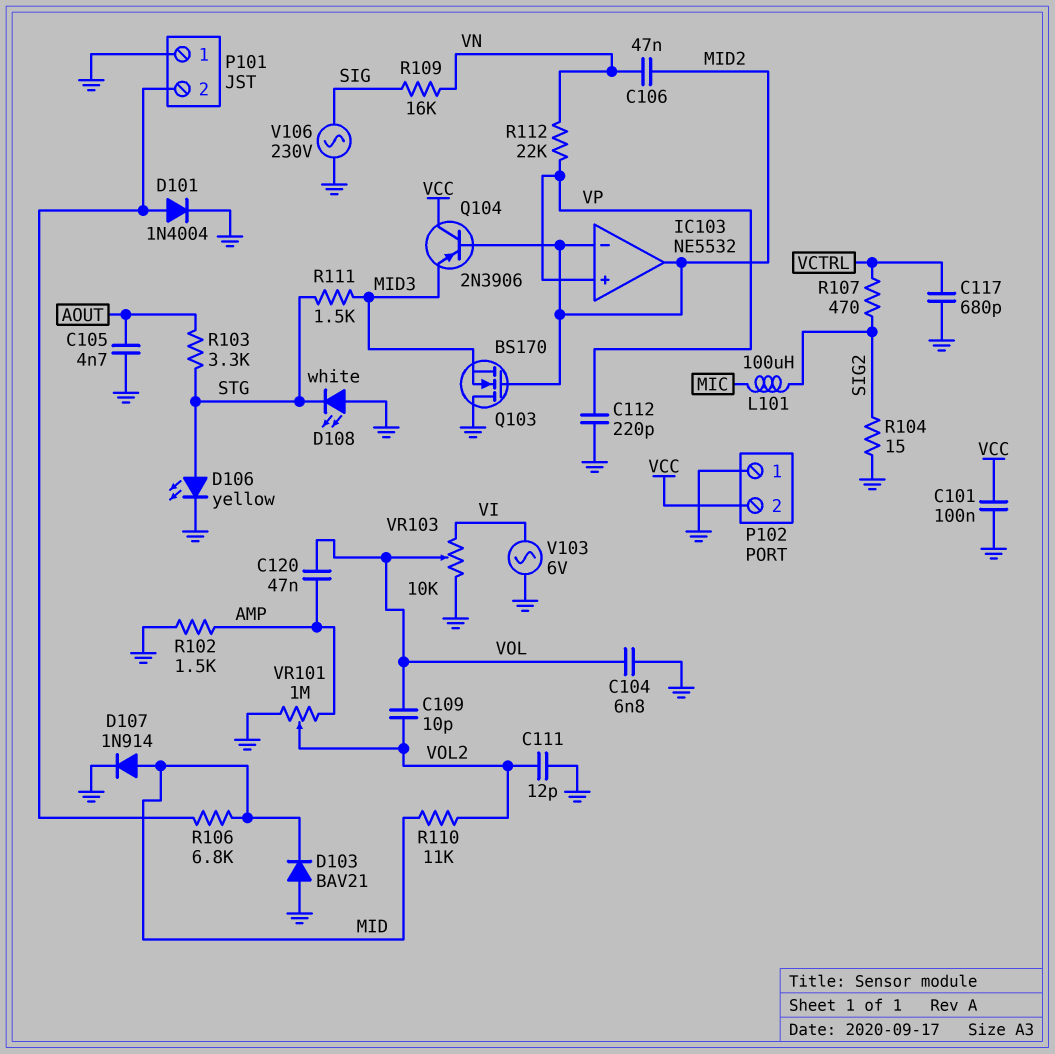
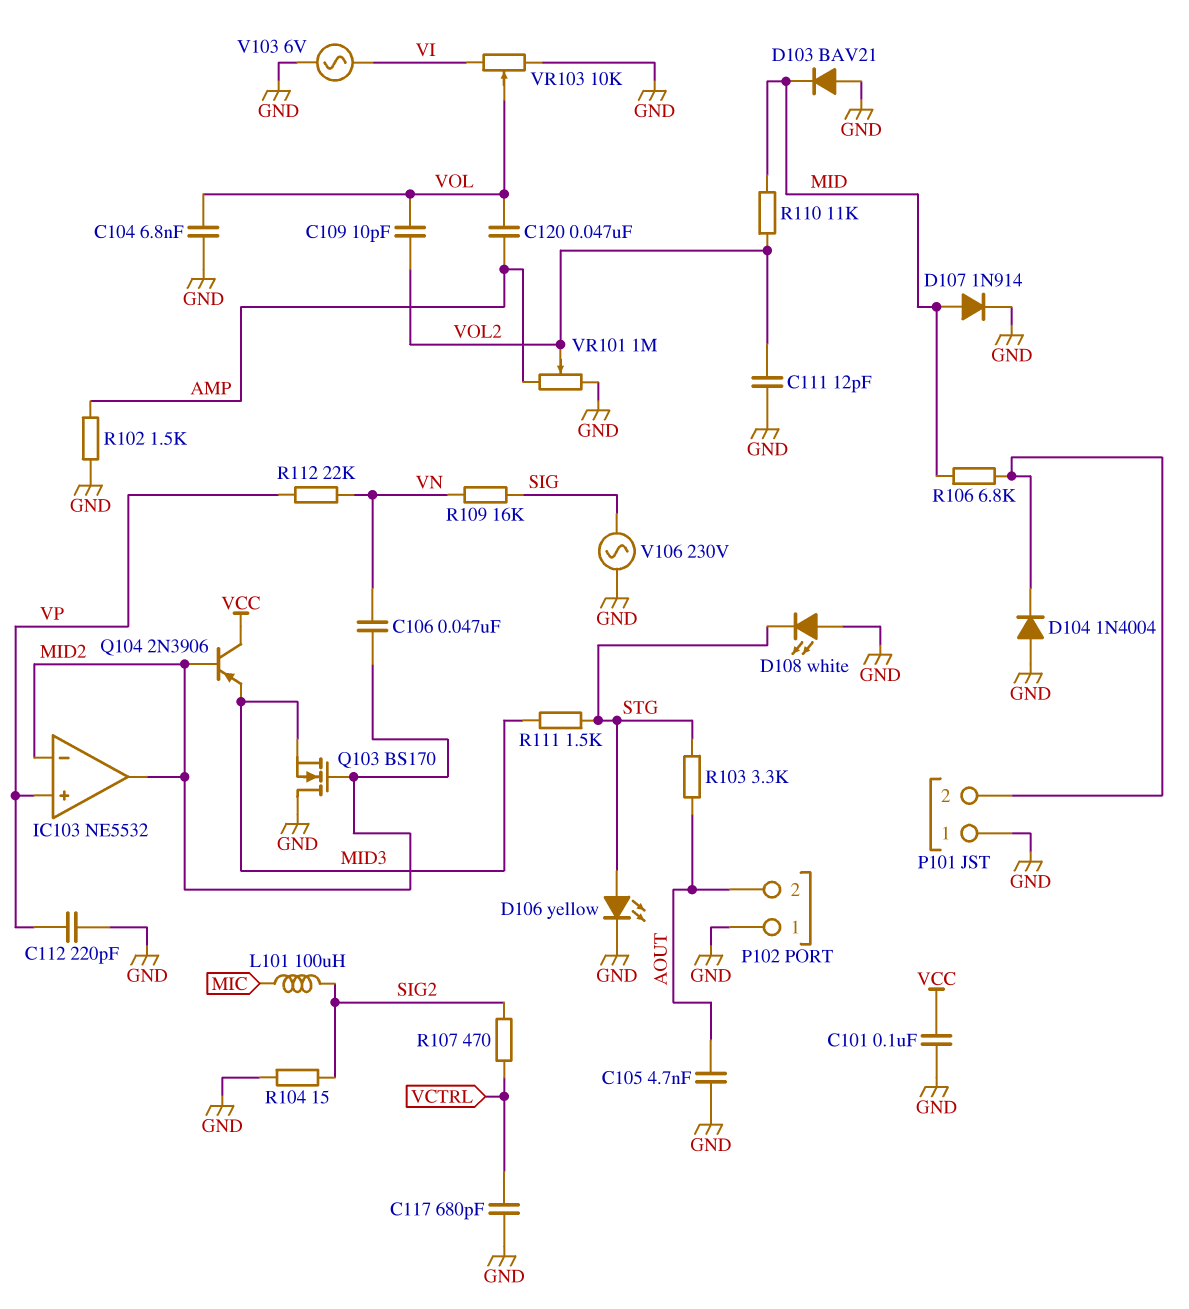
D101: diode 1N4004 (A P101/2, K GND) -> none
D104: none -> diode 1N4004 (A GND, K P101/2)
P102 pin 2: VCC -> AOUT

